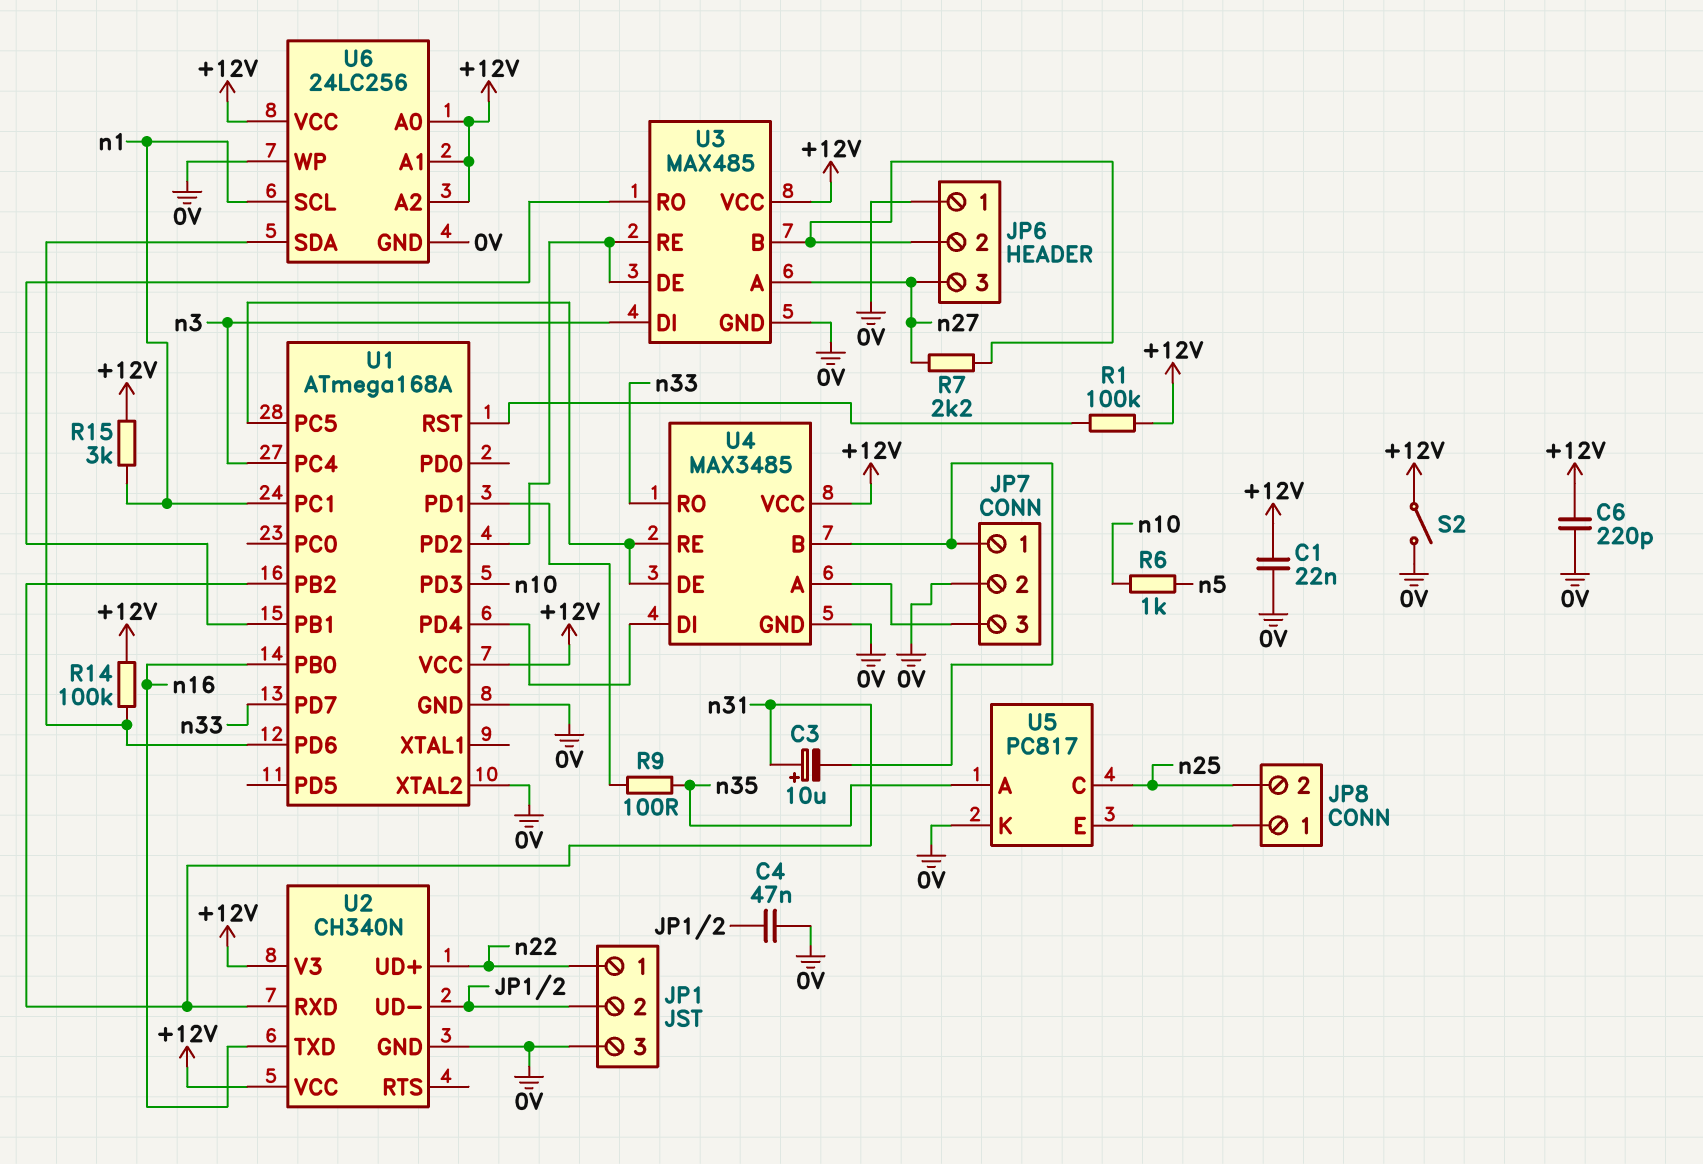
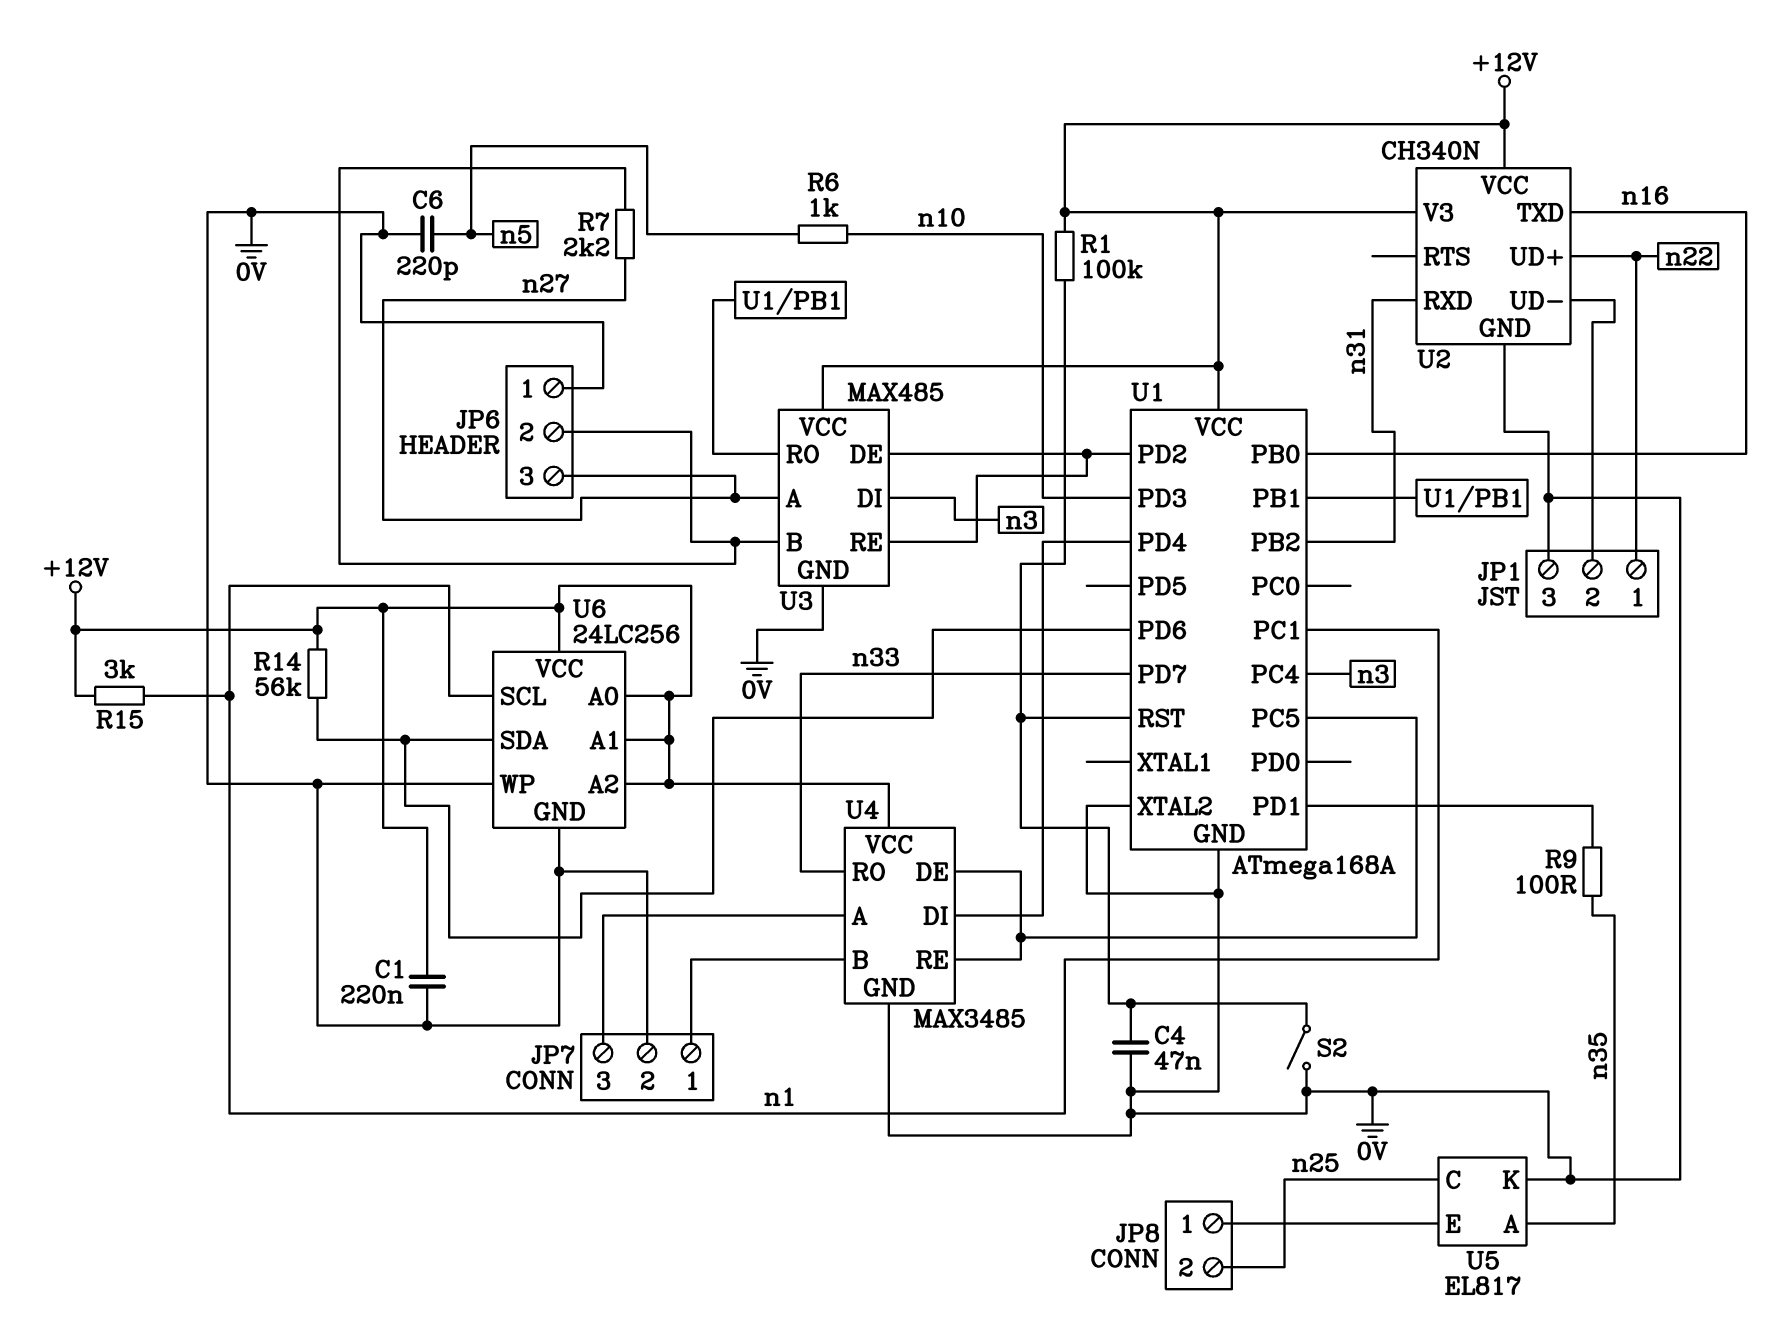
C1: 22nF (+12V, 0V) -> 220nF (+12V, 0V)
C3: 10uF (plus n31, minus JP7/1) -> none
C4: 47nF (0V, JP1/2) -> 47nF (0V, U1/RST)
C6: 220pF (+12V, 0V) -> 220pF (0V, n5)
R14: 100k (+12V, U1/PD6) -> 56k (+12V, U1/PD6)
S2: switch (+12V, 0V) -> switch (0V, U1/RST)
U5: PC817 -> EL817

